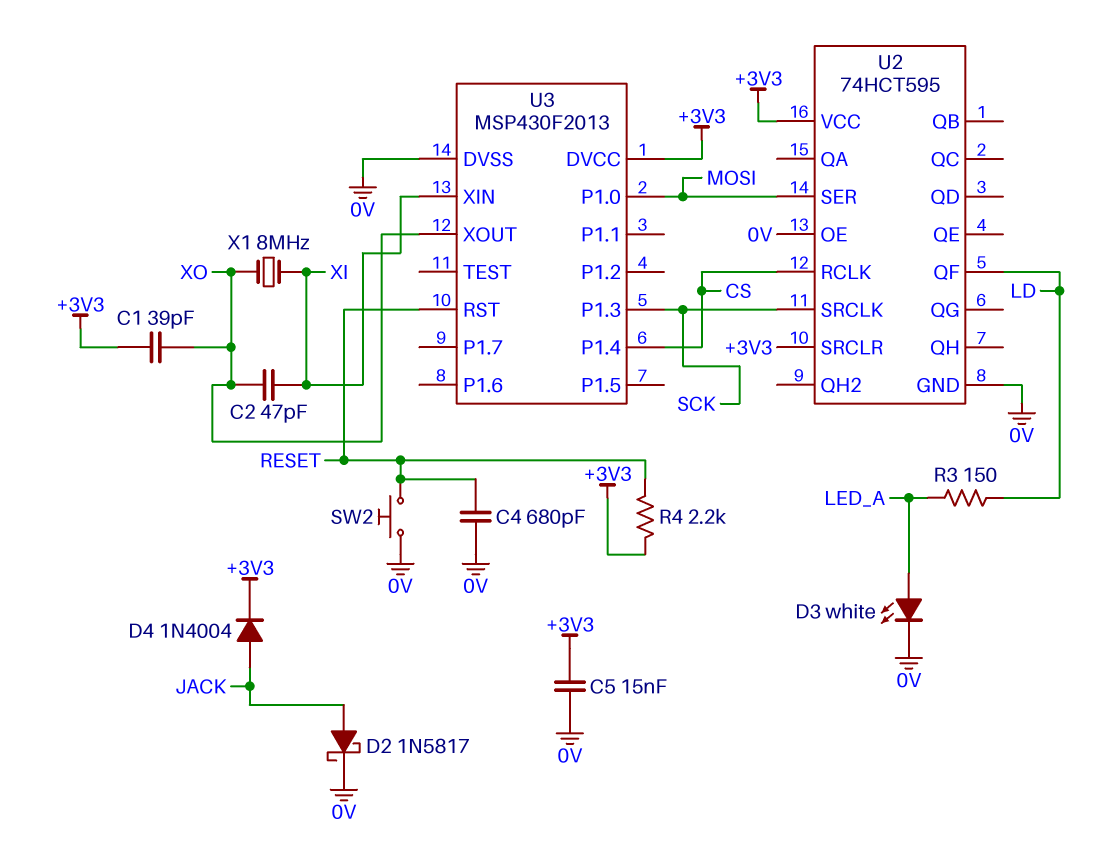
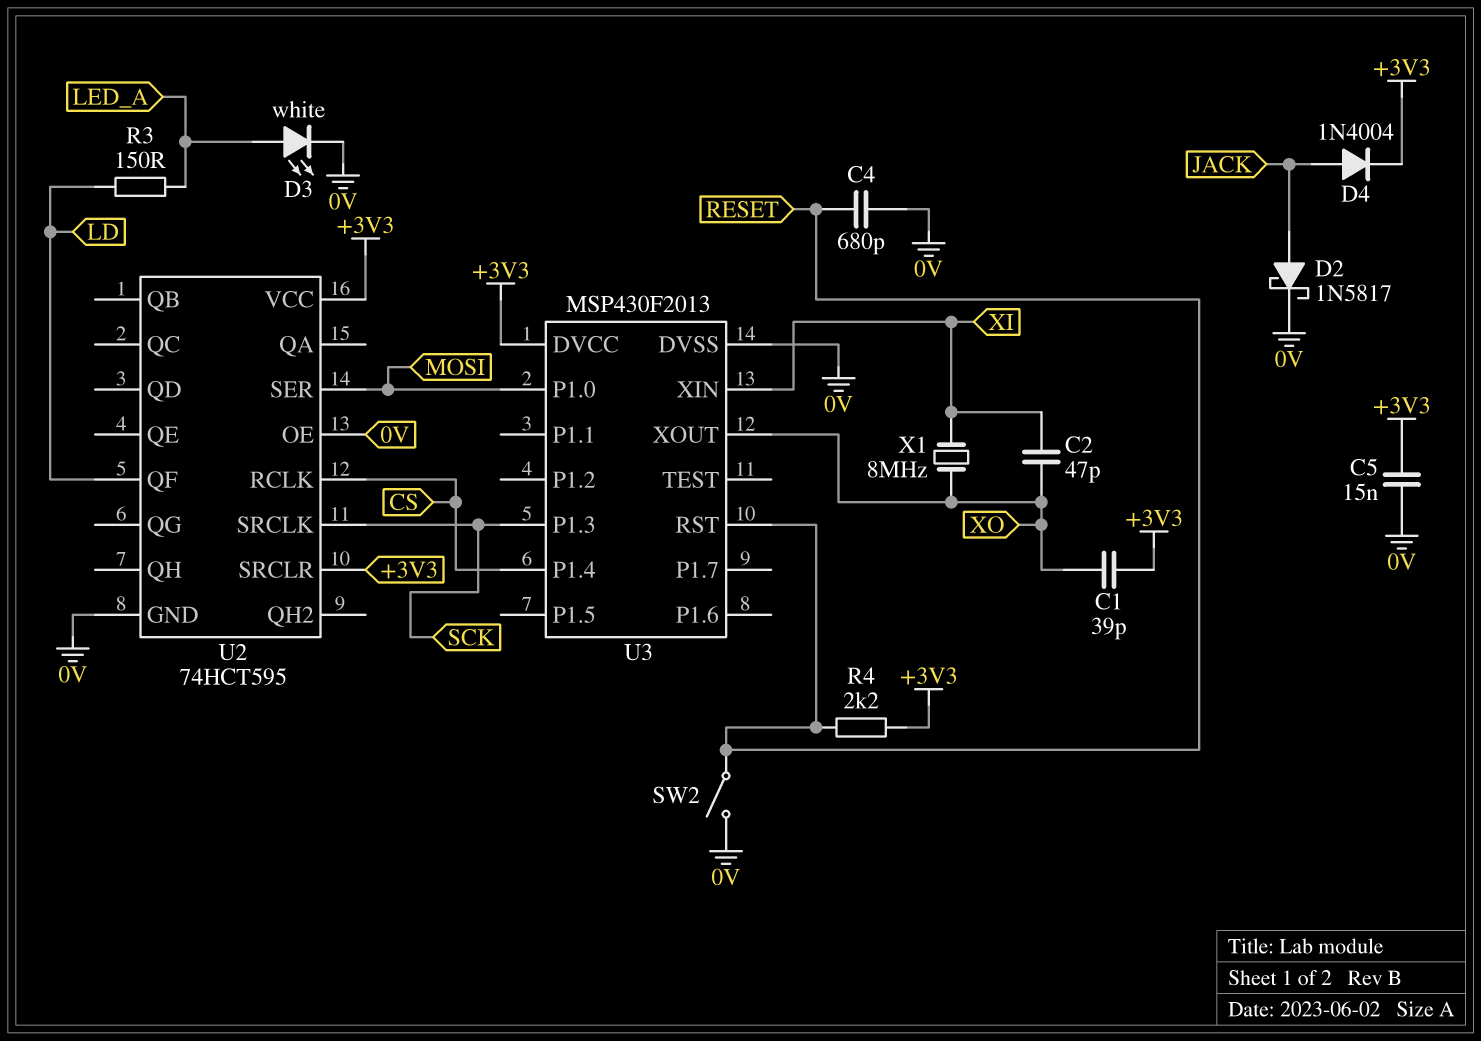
SW2: button (0V, RESET) -> switch (0V, RESET)

